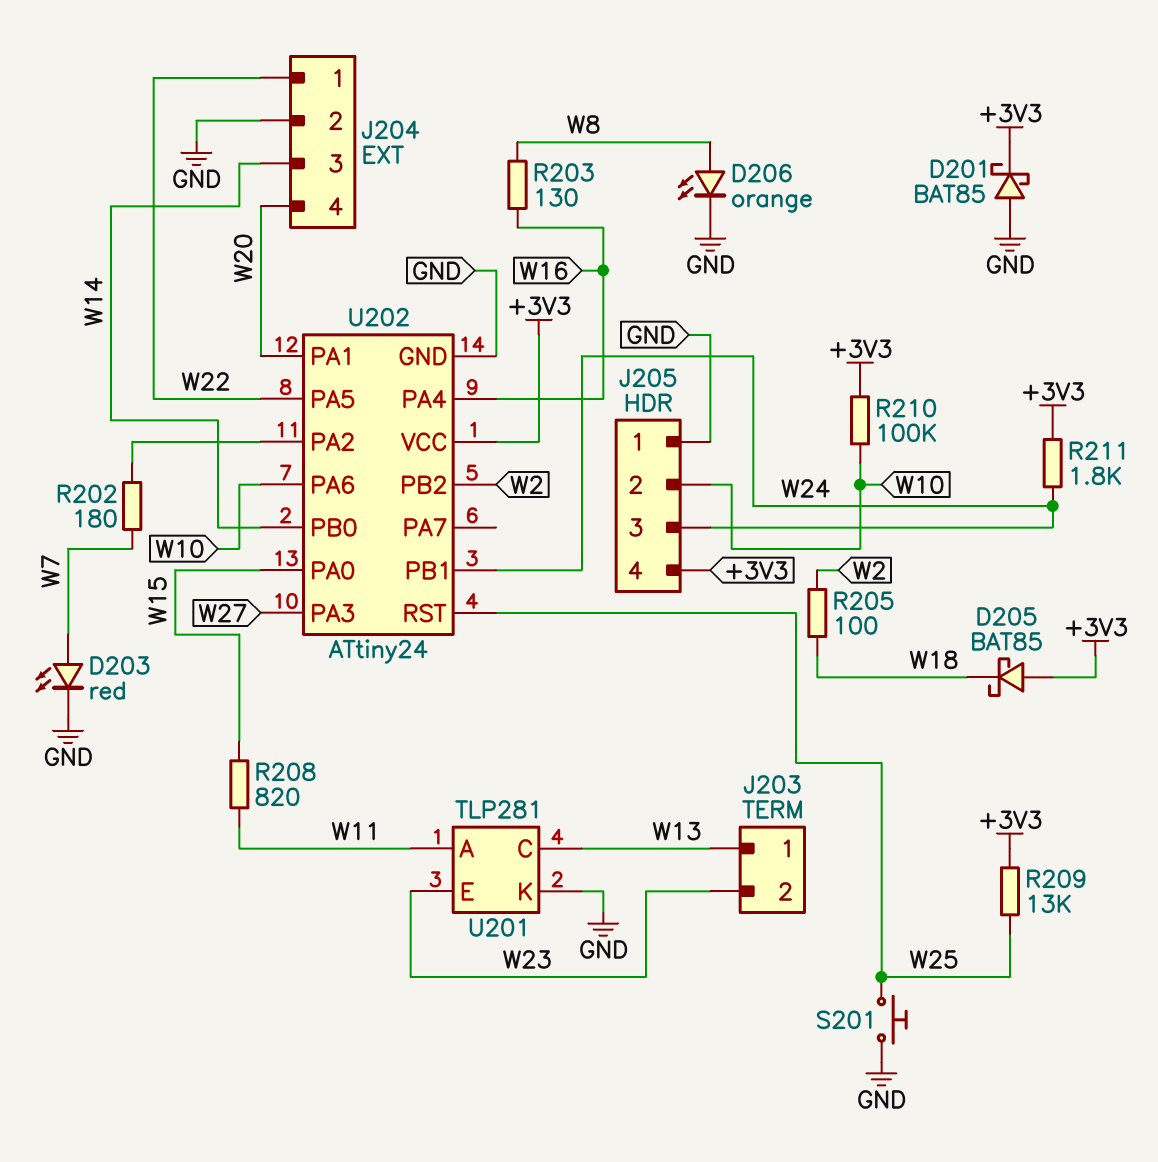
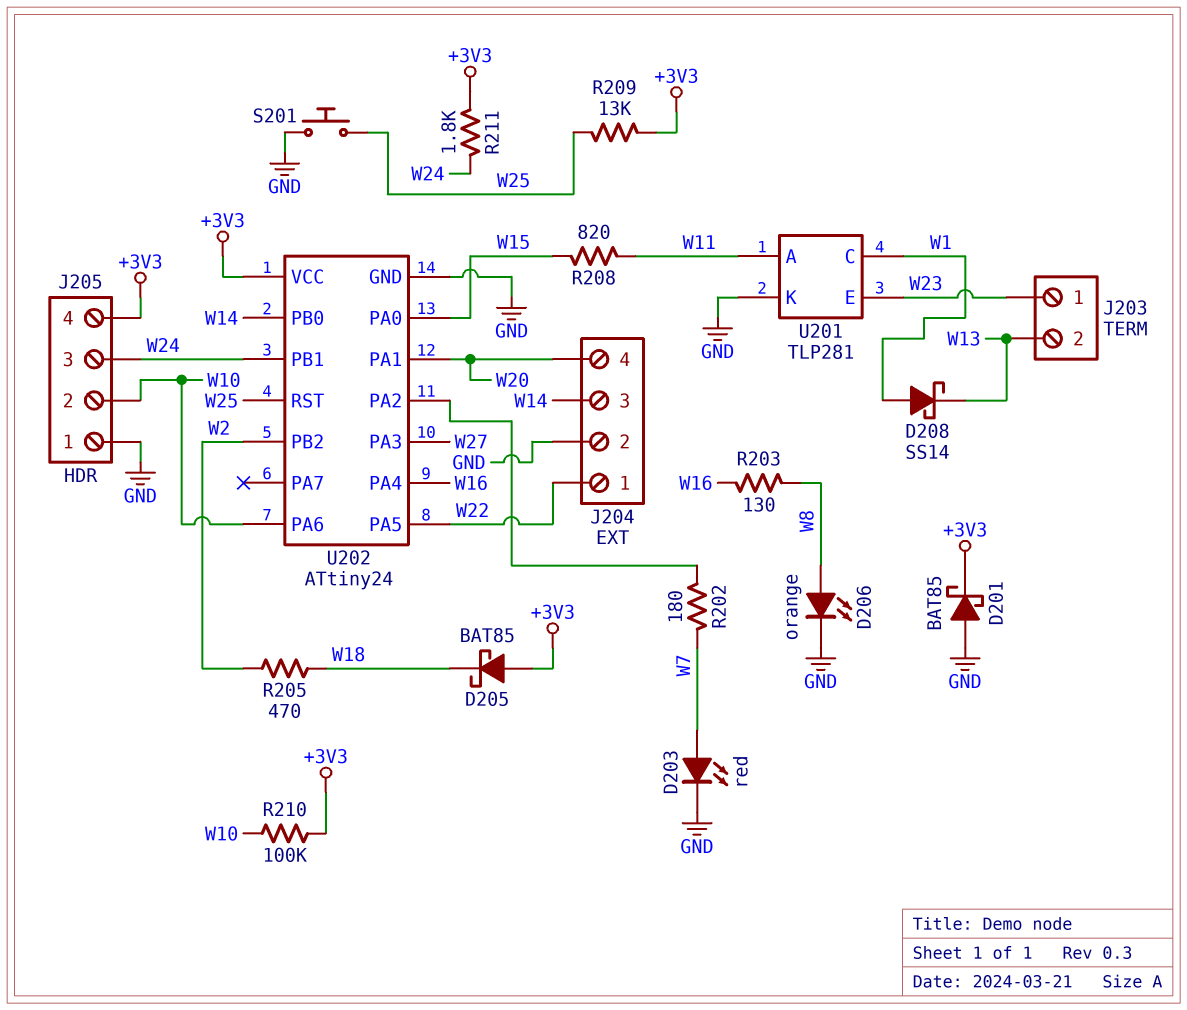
D208: none -> schottky SS14 (A W1, K W13)
J203 pin 1: W13 -> W23
J203 pin 2: W23 -> W13
R205: 100 (W2, W18) -> 470 (W2, W18)
U201 pin C: W13 -> W1

